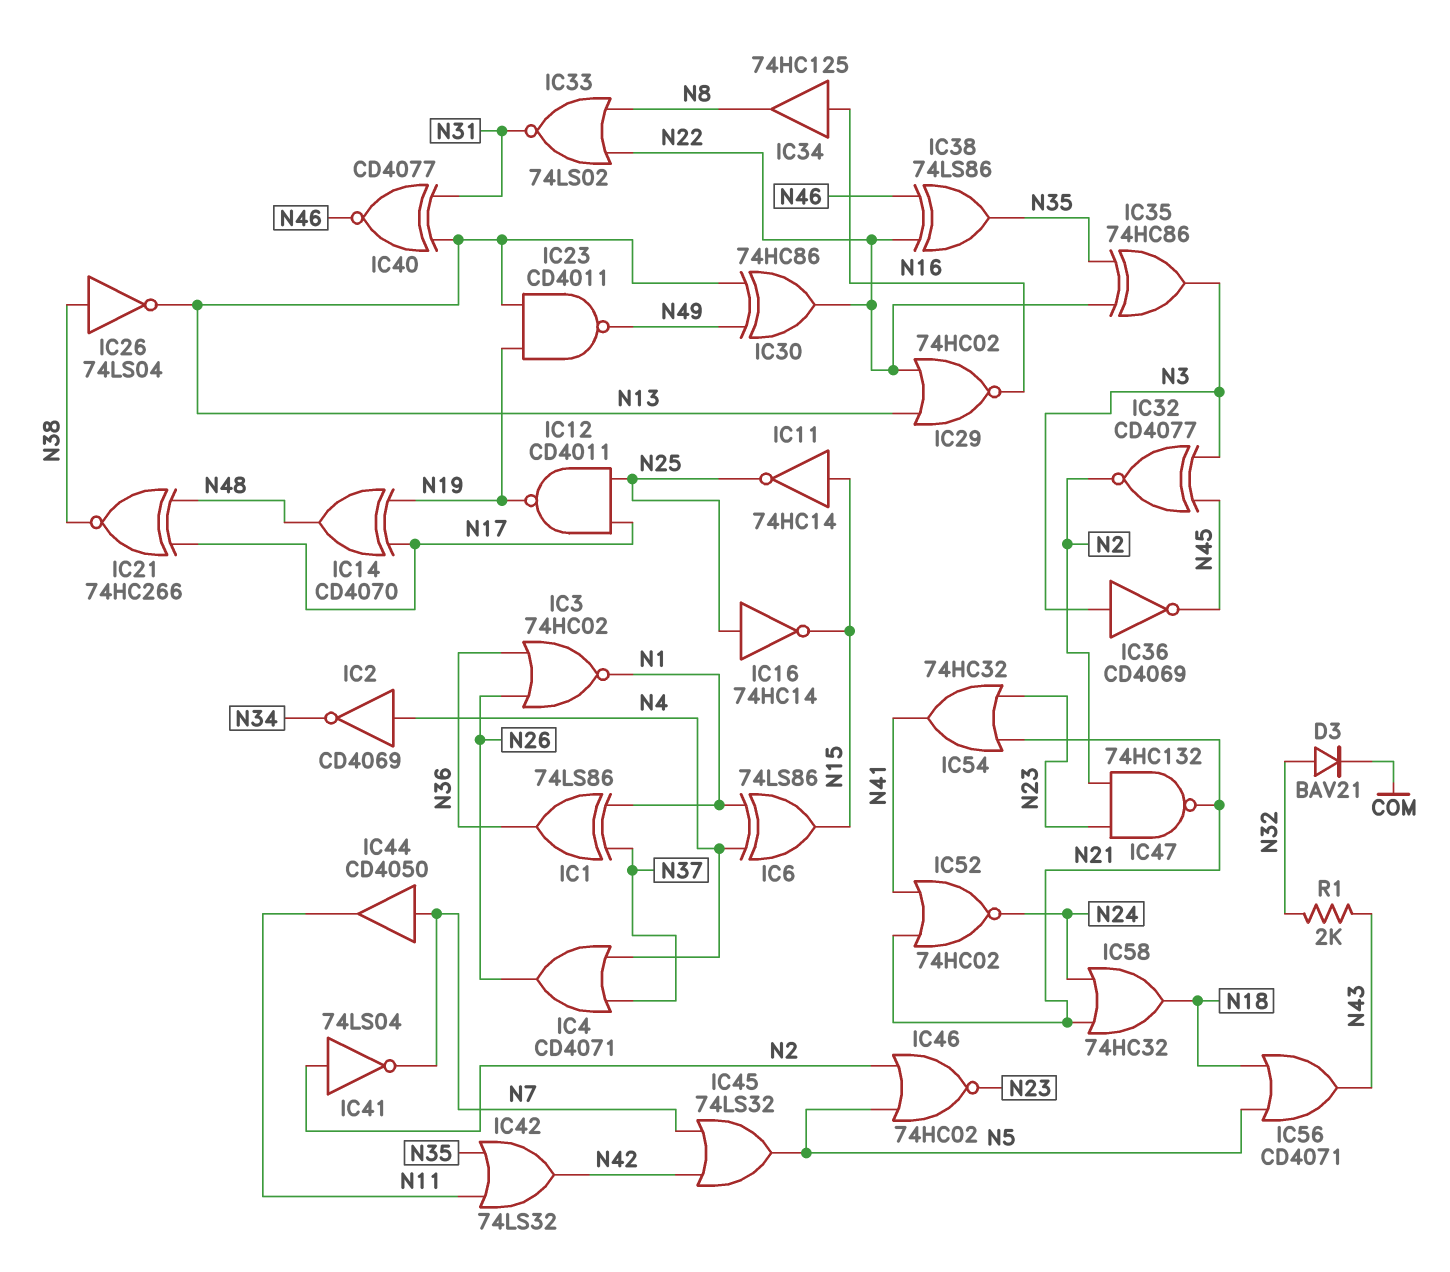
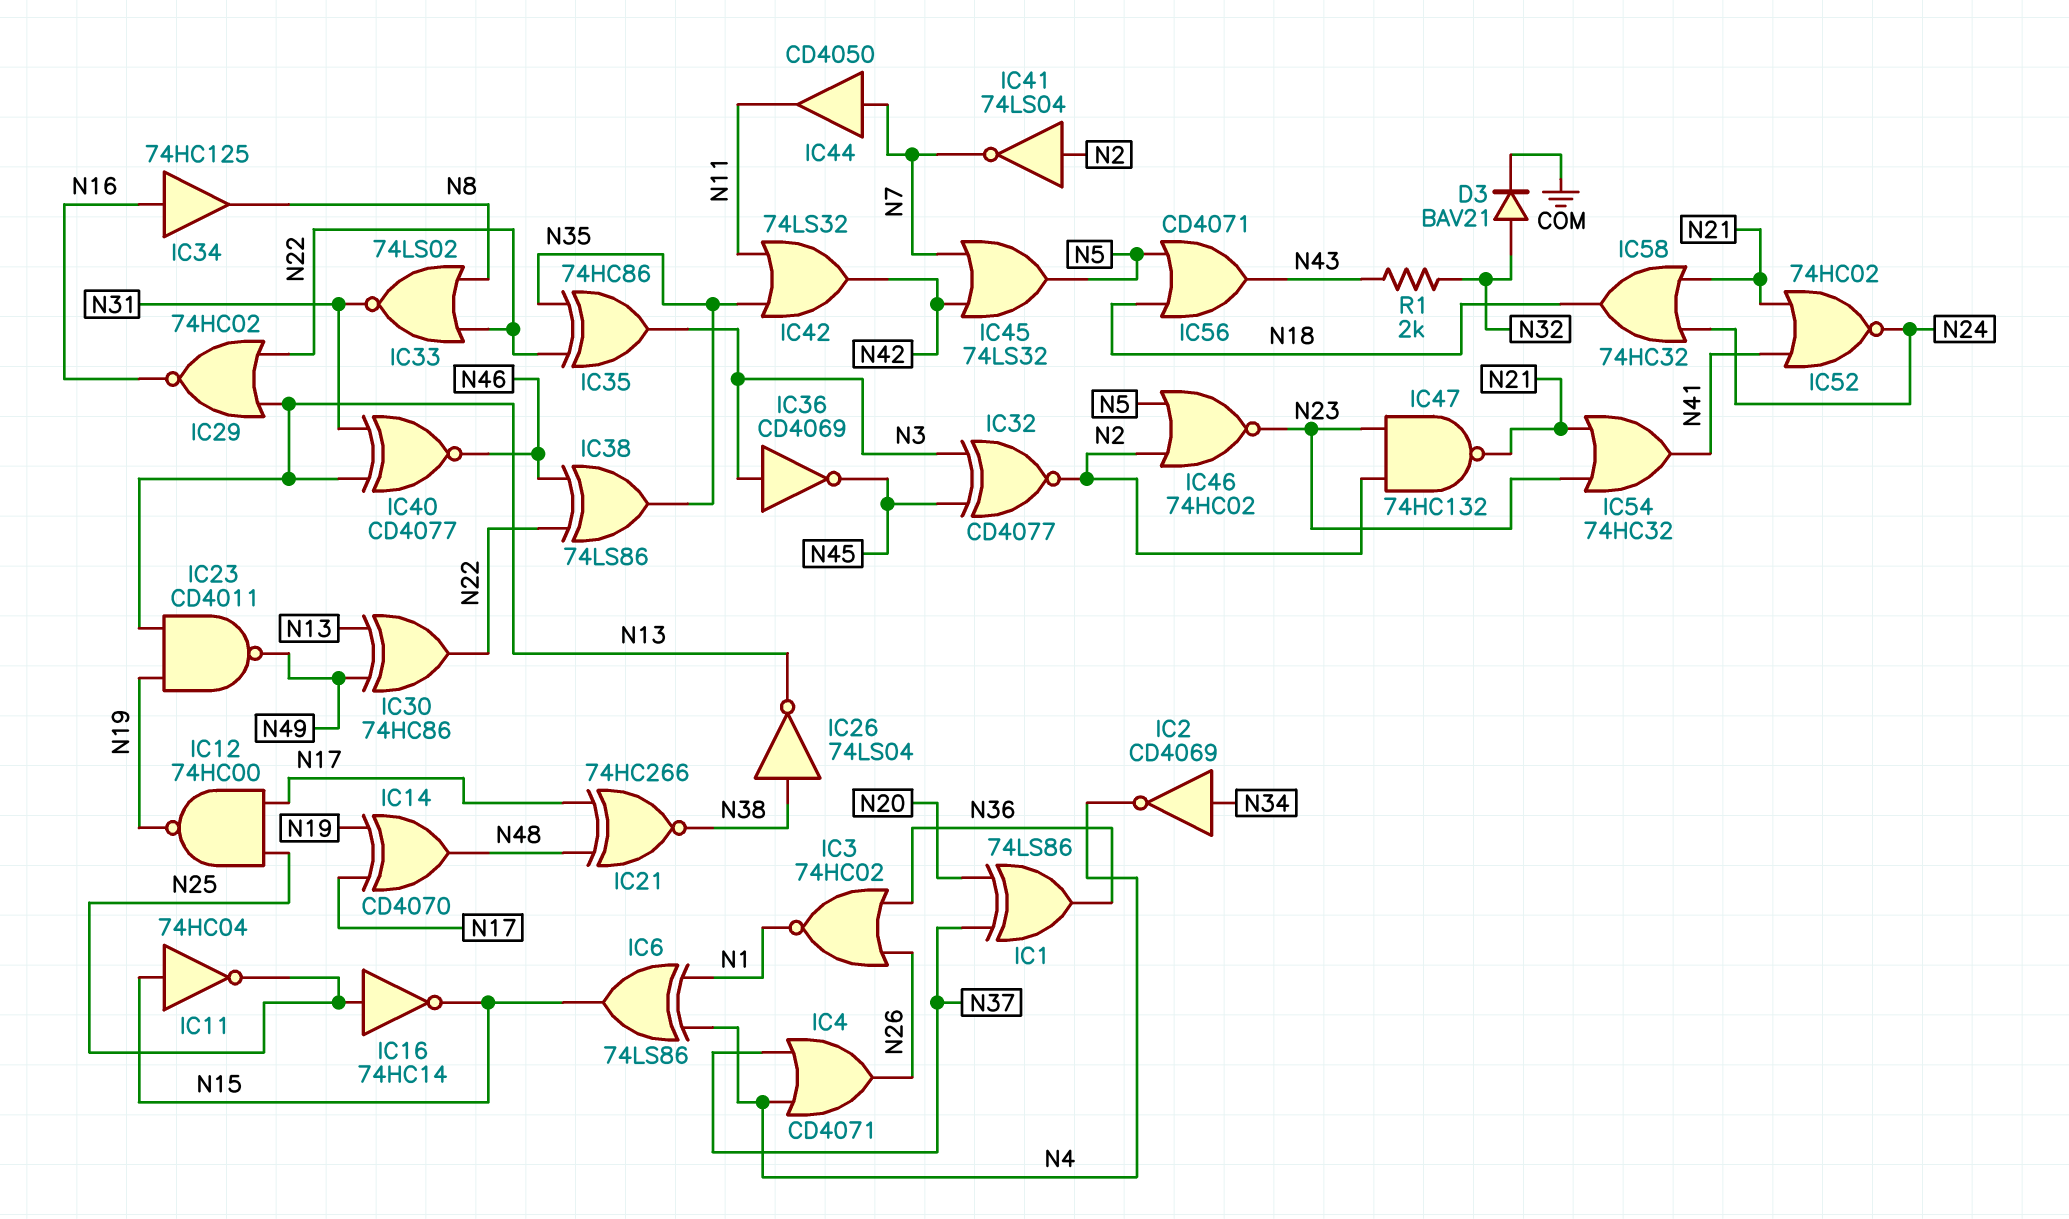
IC1: XOR 74LS86 (in N1, in N37, out N36) -> XOR 74LS86 (in N20, in N37, out N36)
IC2: NOT CD4069 (in N4, out N34) -> NOT CD4069 (in N34, out N4)
IC11: NOT 74HC14 (in N15, out N25) -> NOT 74HC04 (in N15, out N25)
IC12: NAND CD4011 (in N17, in N25, out N19) -> NAND 74HC00 (in N17, in N25, out N19)

